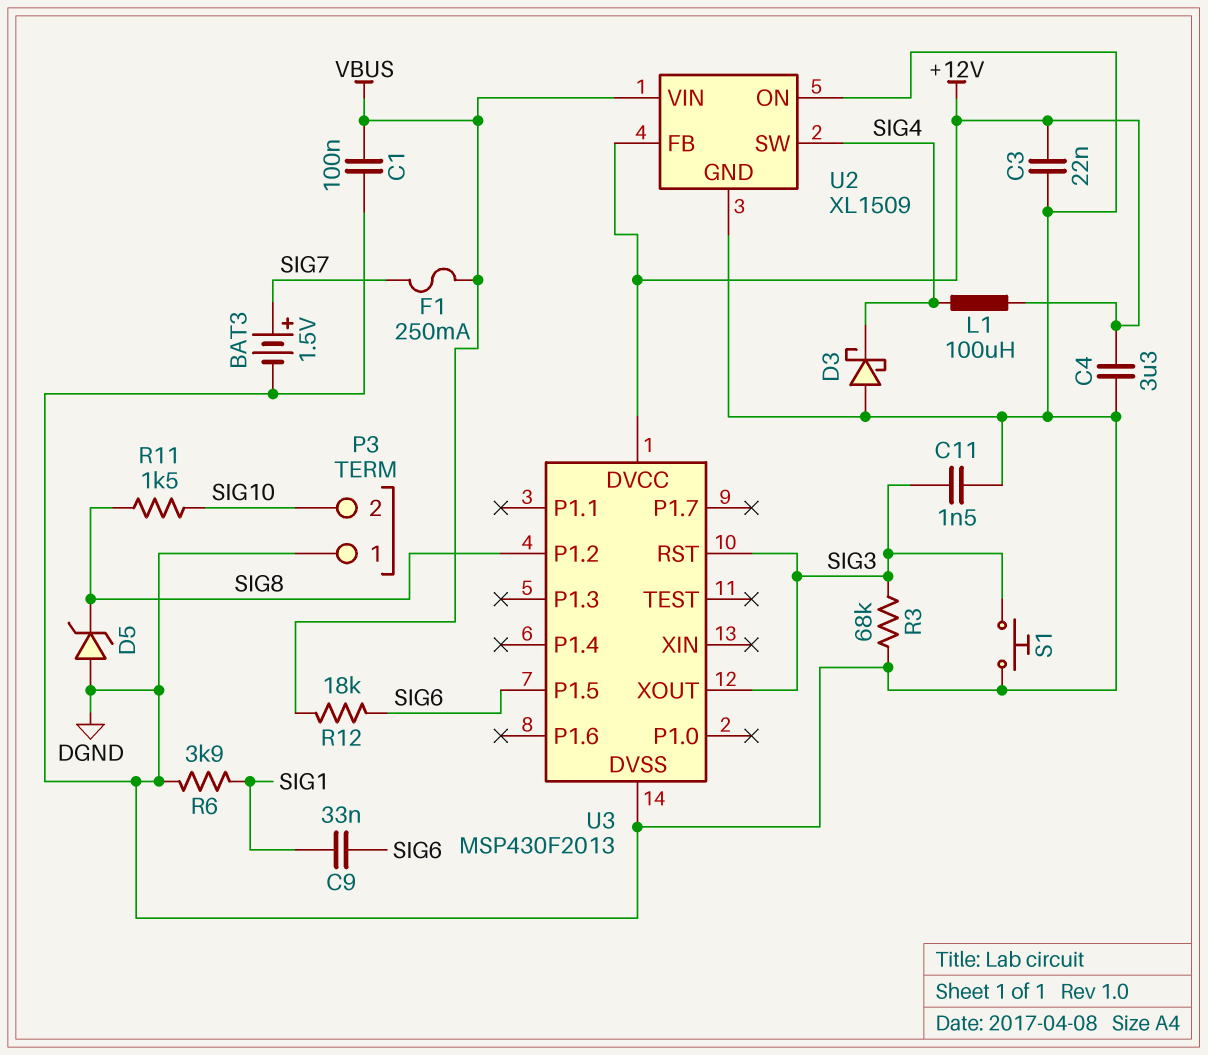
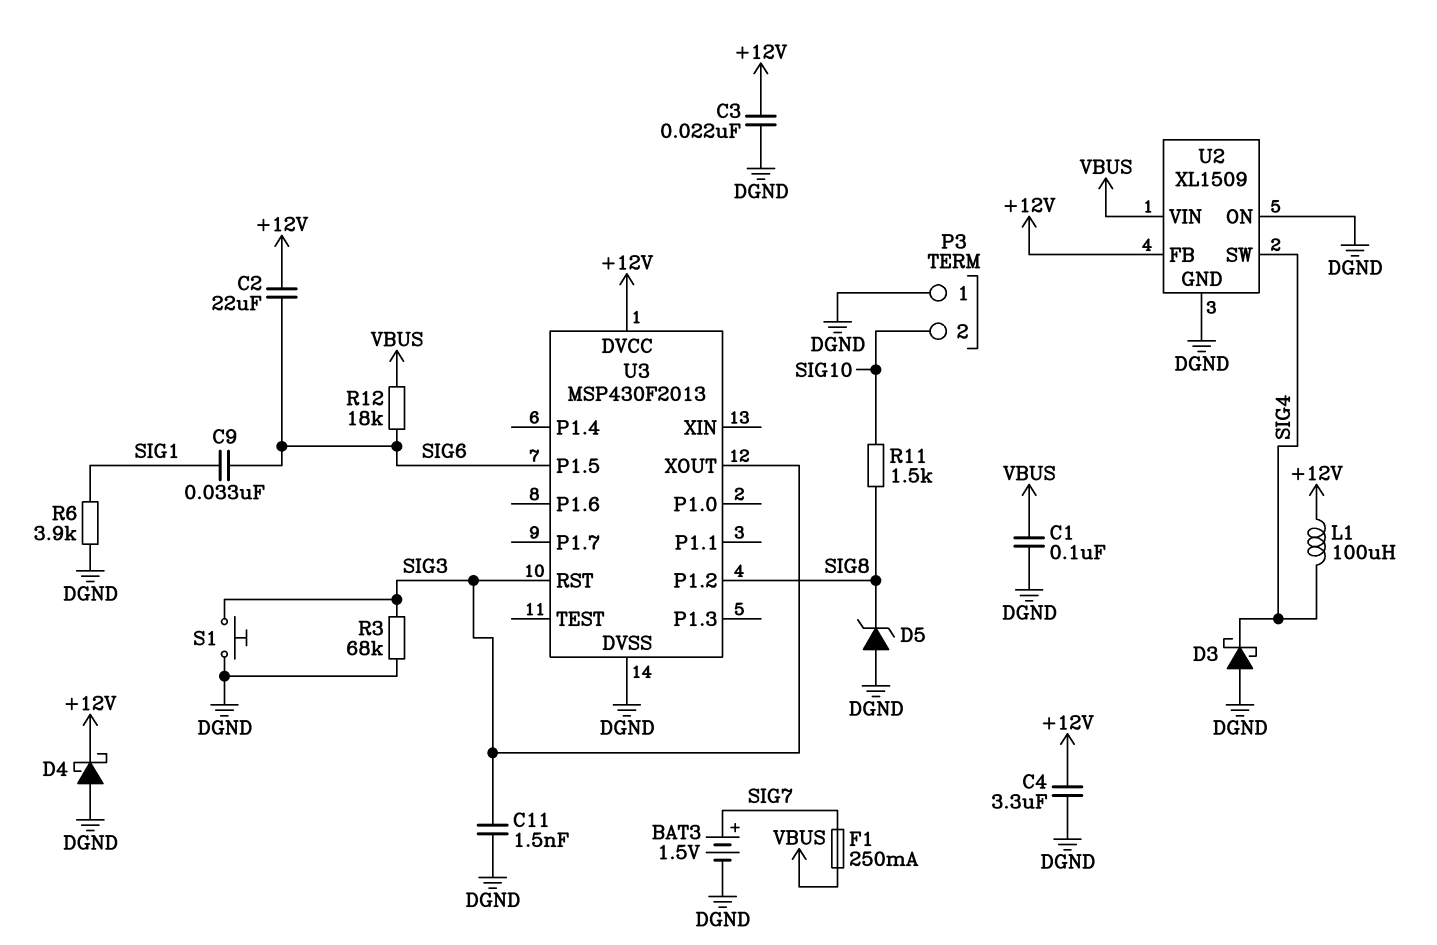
C2: none -> 22uF (+12V, SIG6)
D4: none -> schottky (A DGND, K +12V)

